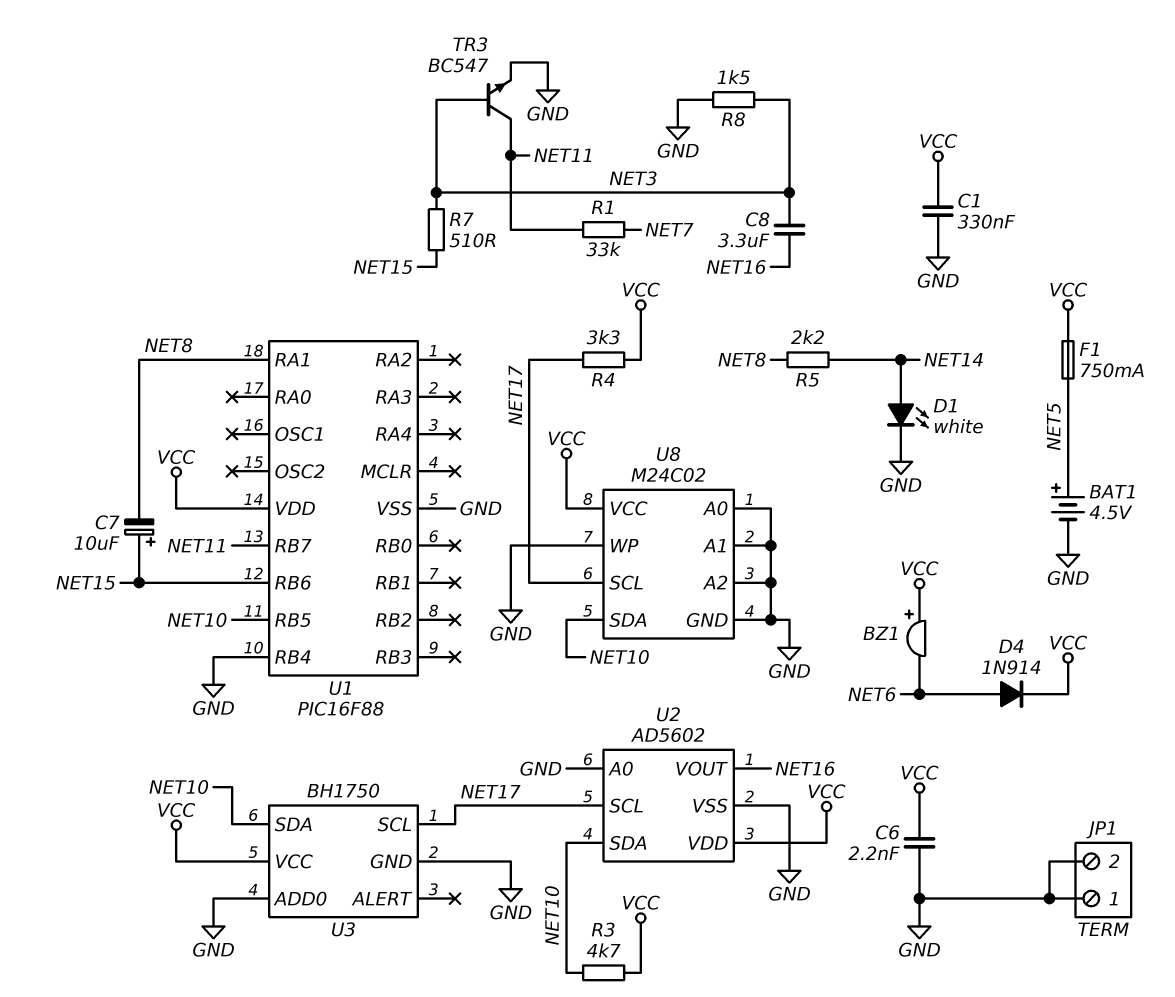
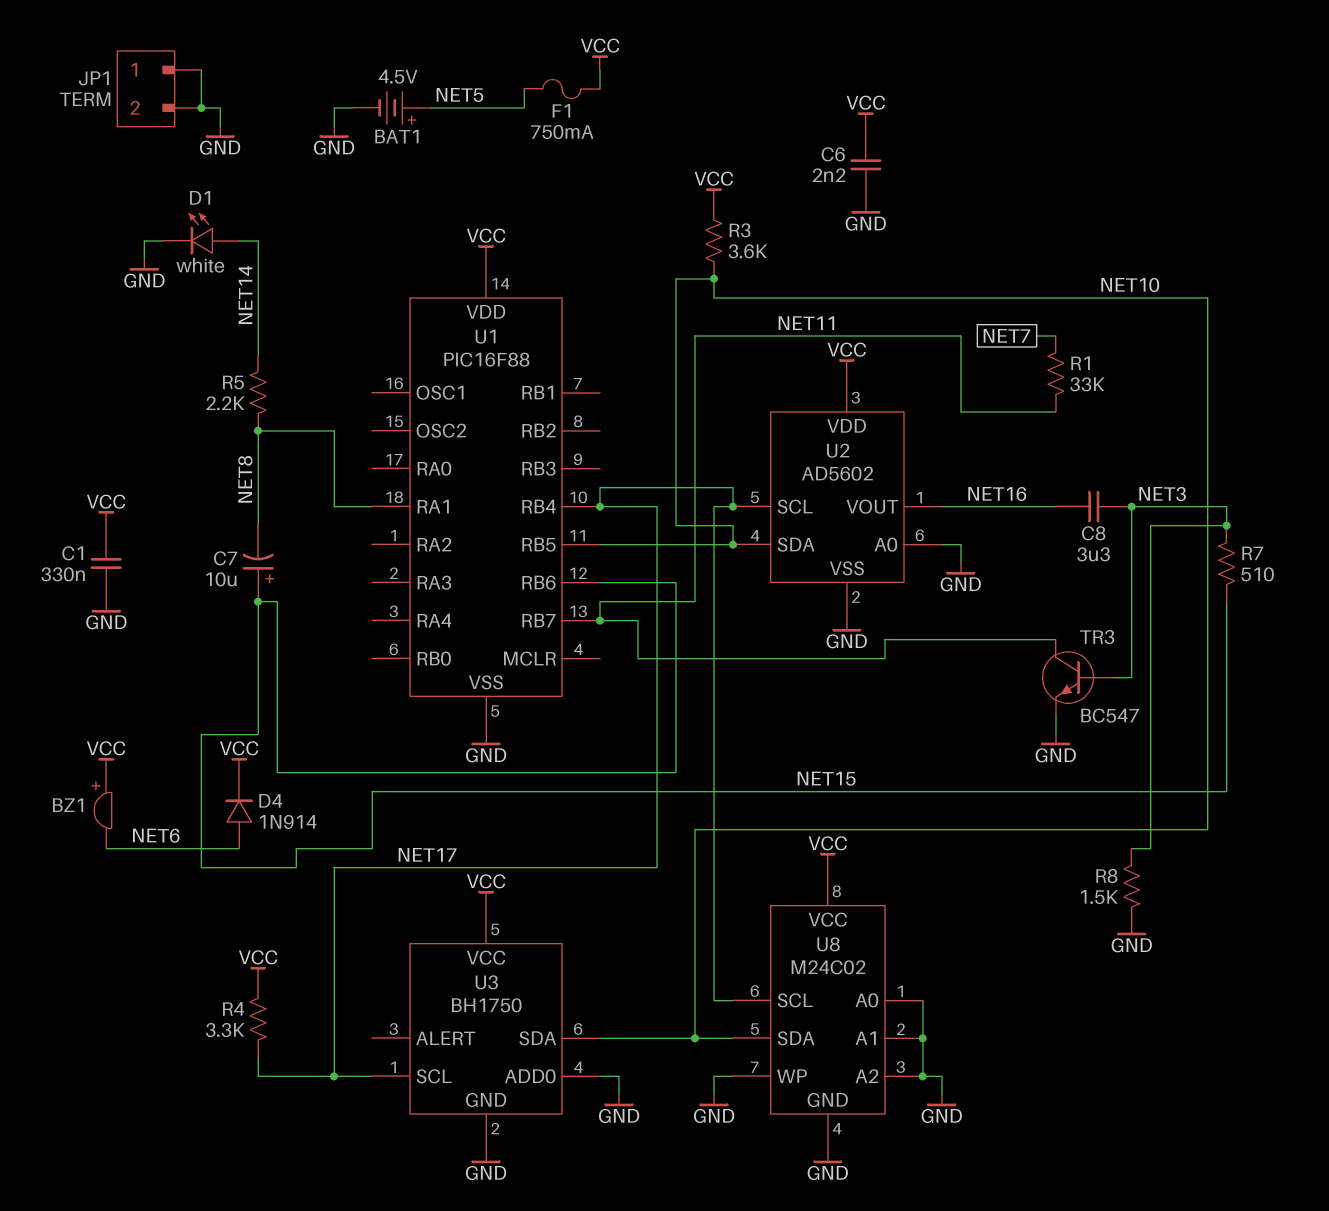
R3: 4.7k (NET10, VCC) -> 3.6k (NET10, VCC)
U1 pin RB4: GND -> NET17

